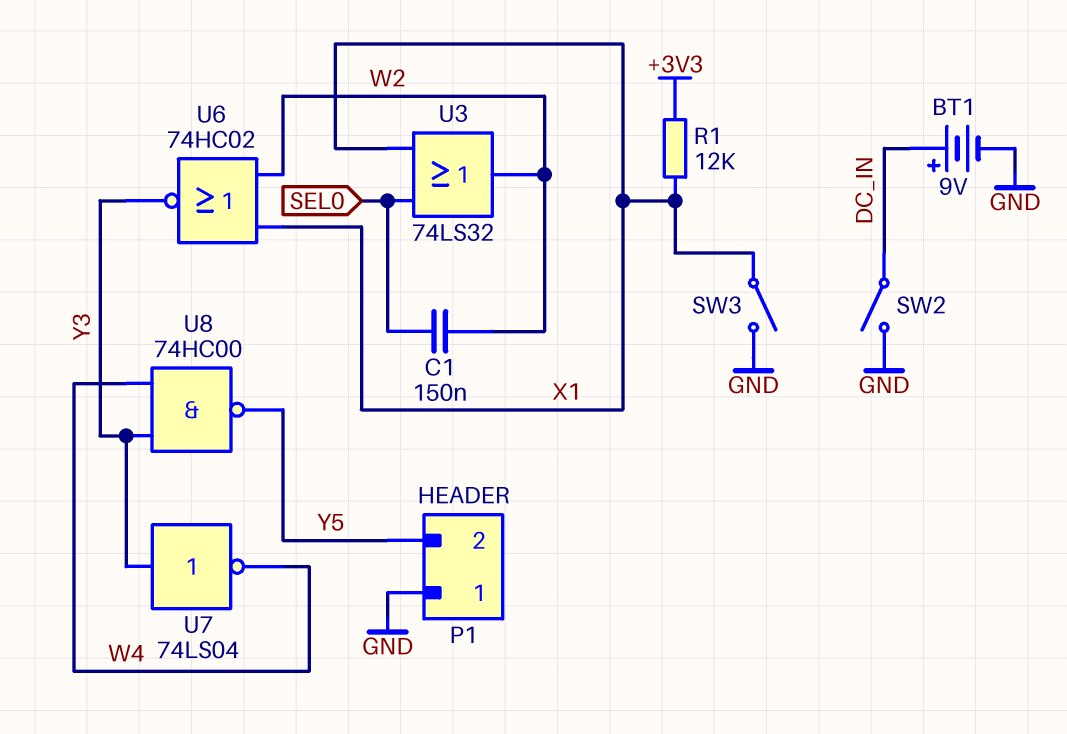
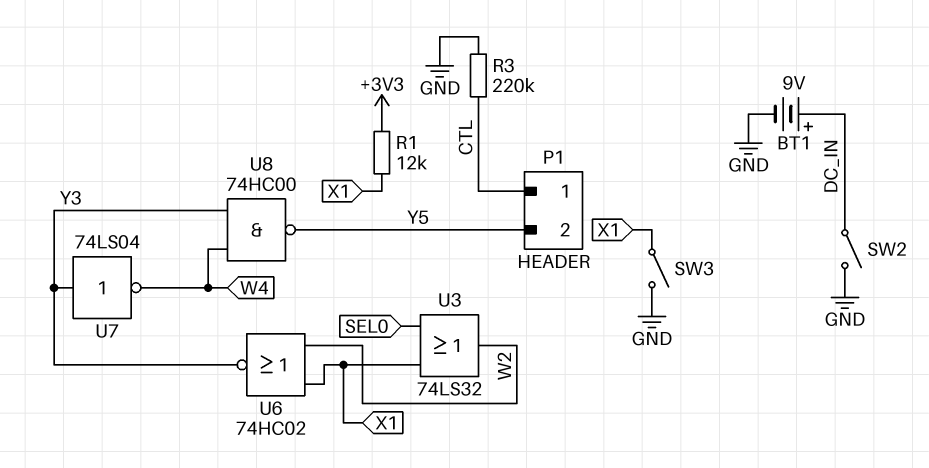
C1: 150nF (SEL0, W2) -> none
P1 pin 1: GND -> CTL
R3: none -> 220k (CTL, GND)

